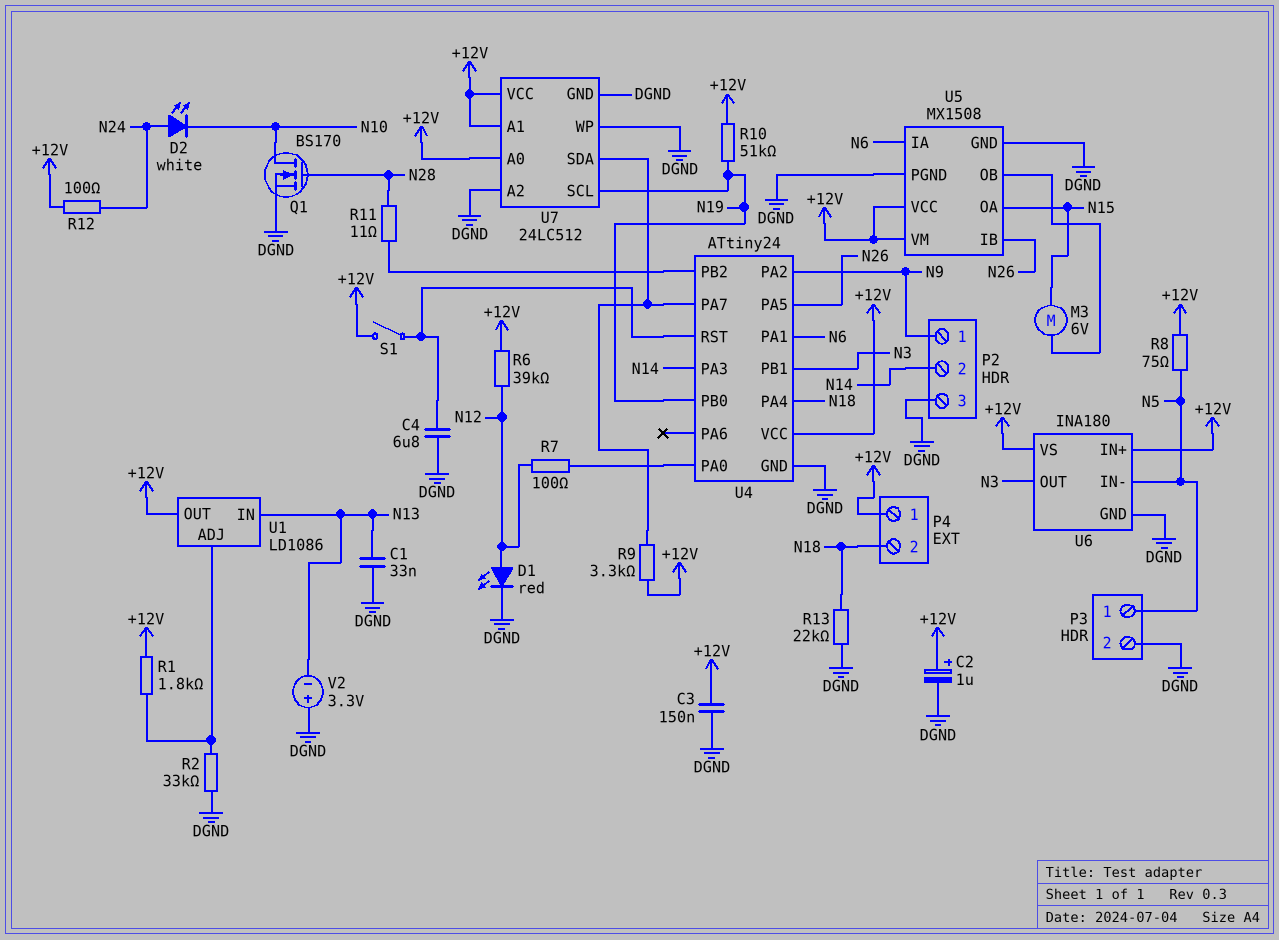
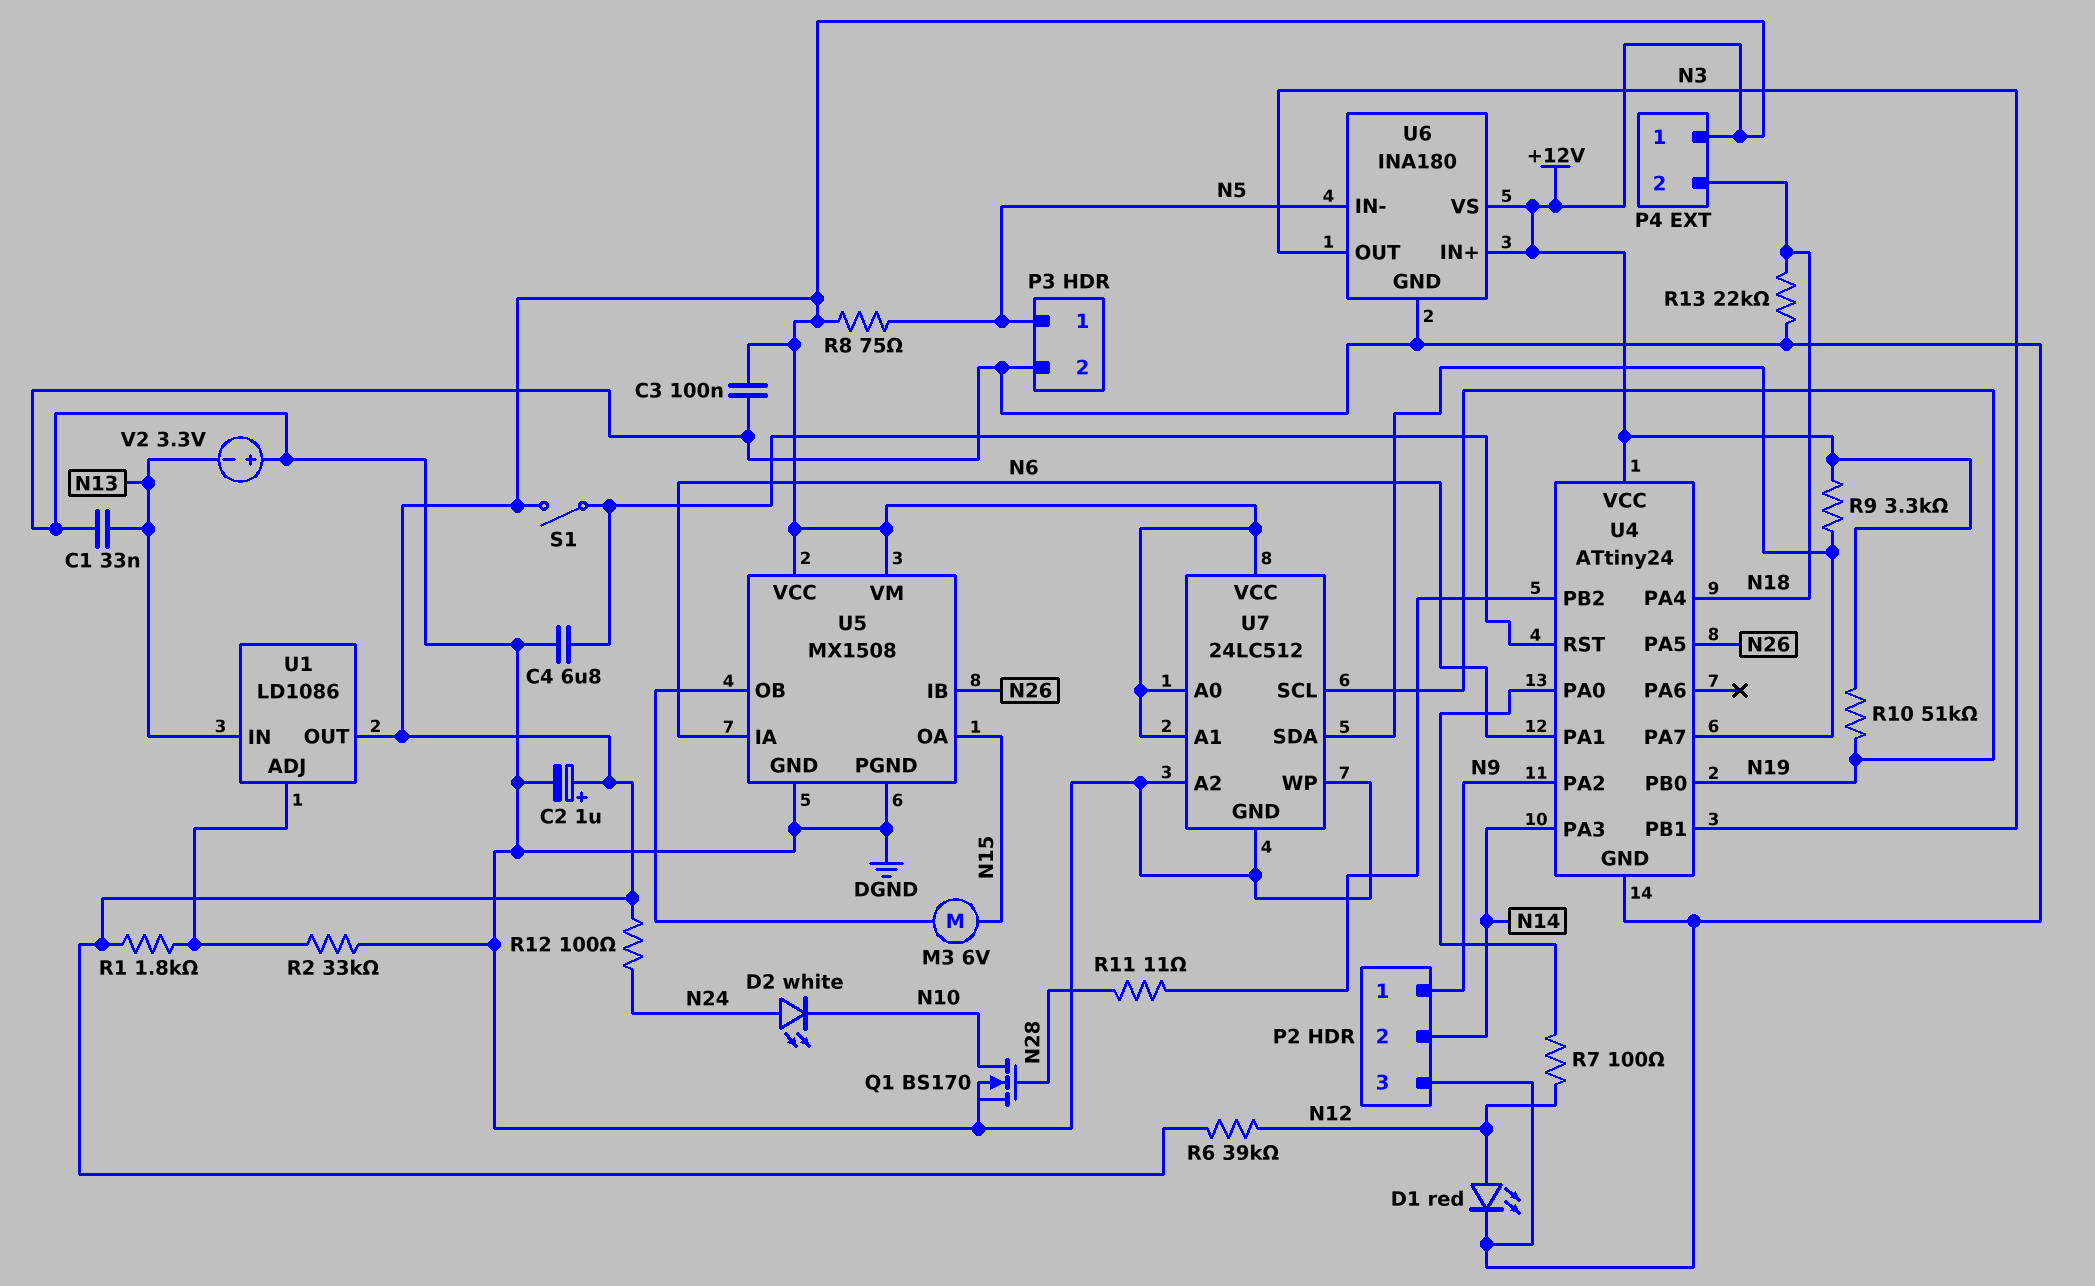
C3: 150nF (+12V, DGND) -> 100nF (+12V, DGND)

